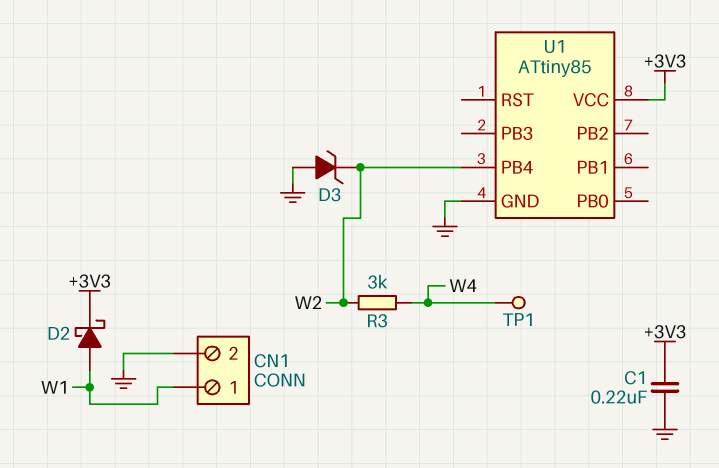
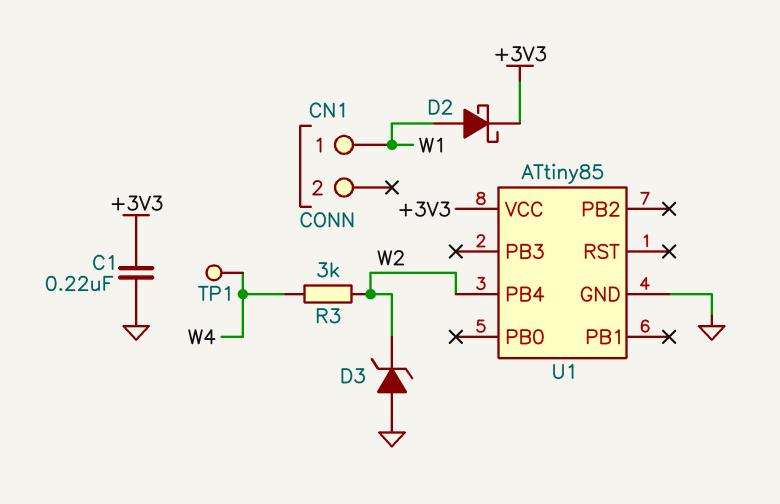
CN1 pin 2: GND -> none

